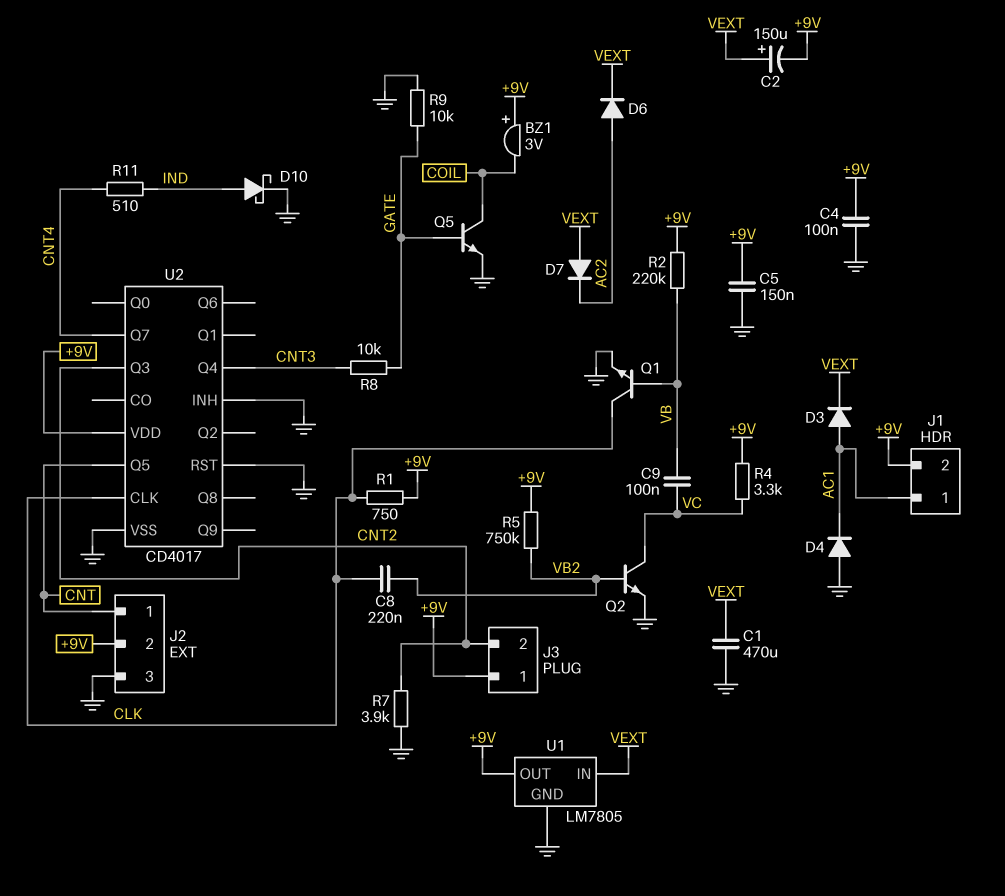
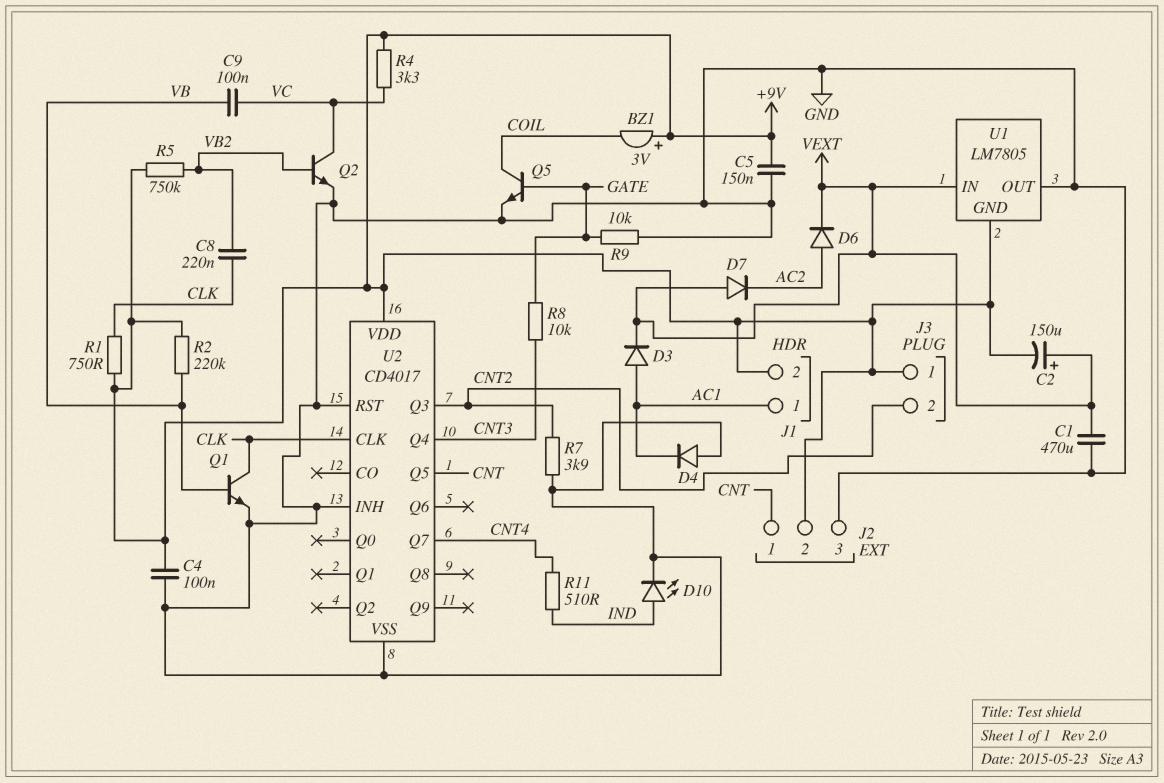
D10: schottky (A IND, K GND) -> LED (A IND, K GND)
U1 pin GND: GND -> +9V
U1 pin OUT: +9V -> GND

